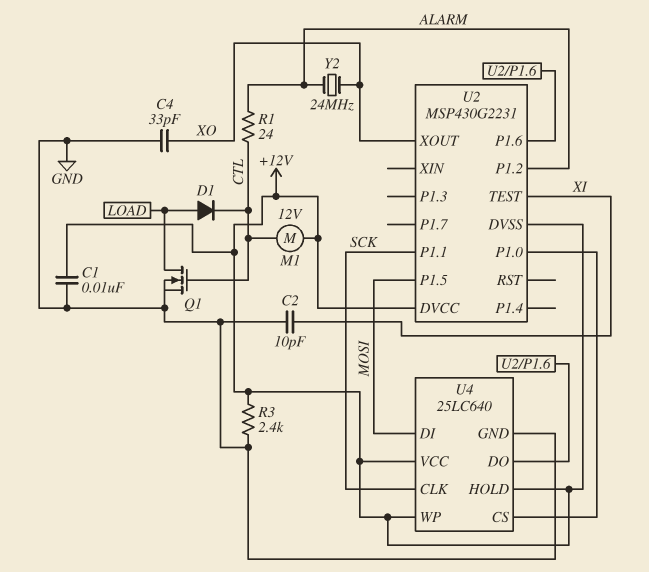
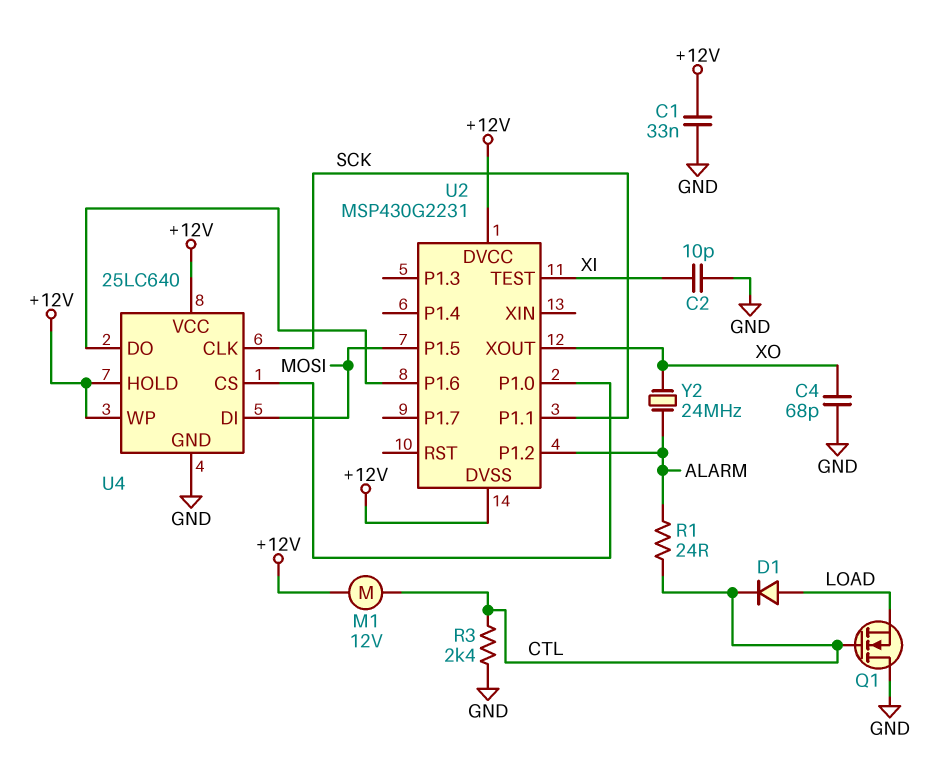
C1: 10nF (+12V, GND) -> 33nF (+12V, GND)
C4: 33pF (GND, XO) -> 68pF (GND, XO)
Q1: NMOS (G CTL, D LOAD, S GND) -> NMOS (G CTL, D GND, S LOAD)
R3: 2.4k (+12V, GND) -> 2.4k (CTL, GND)

